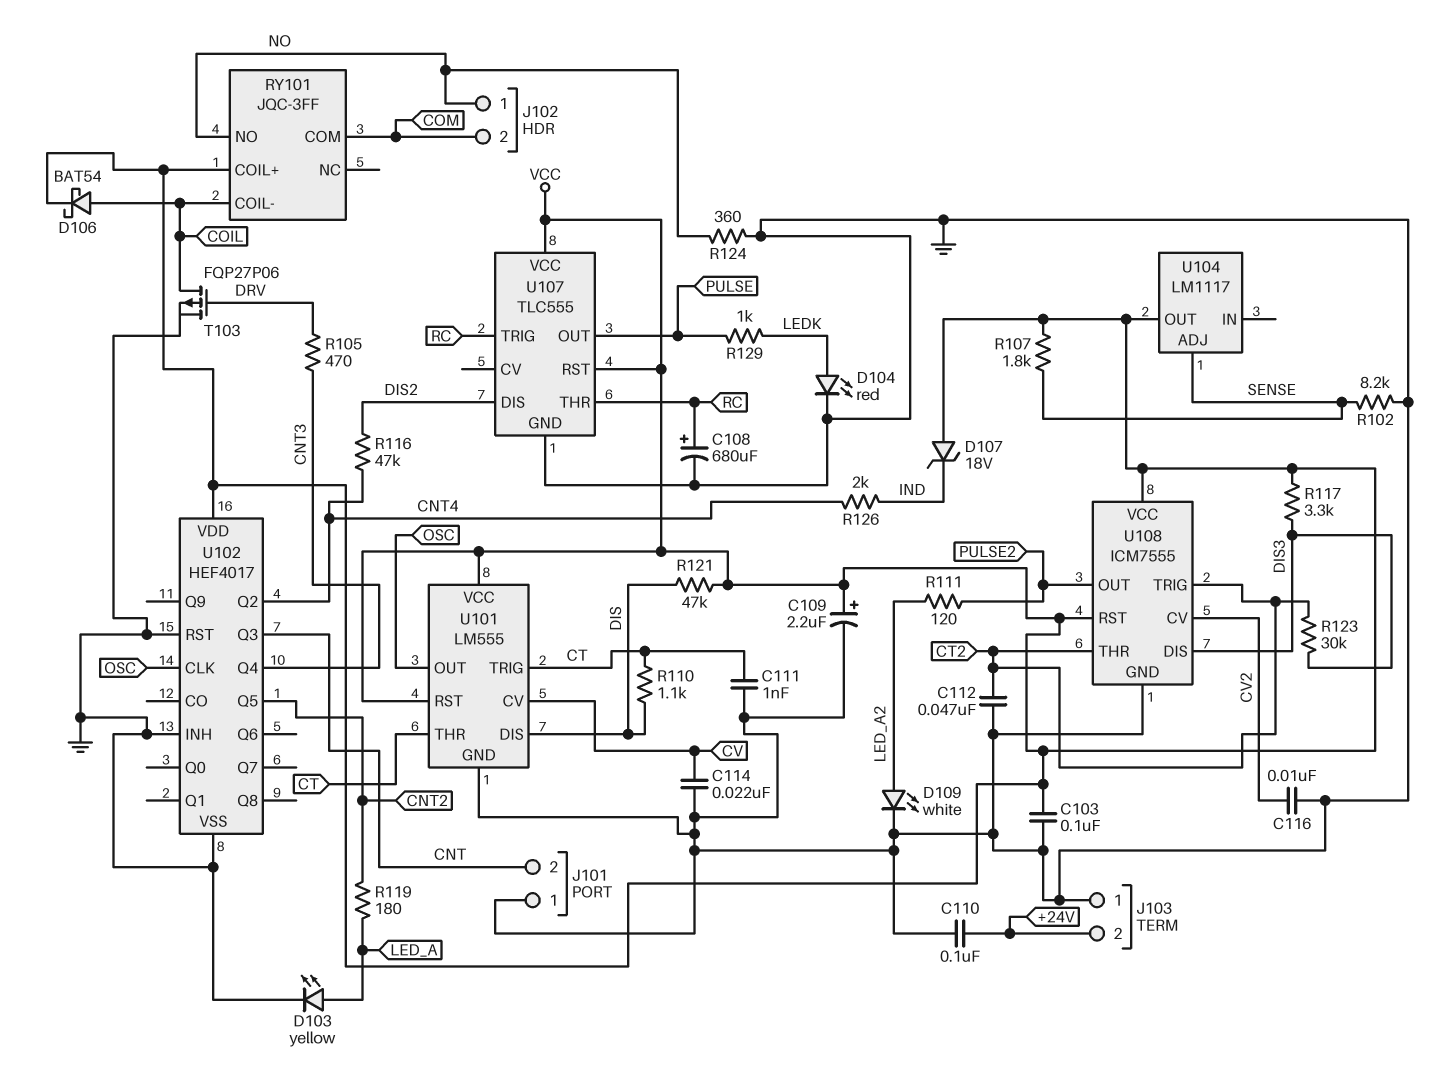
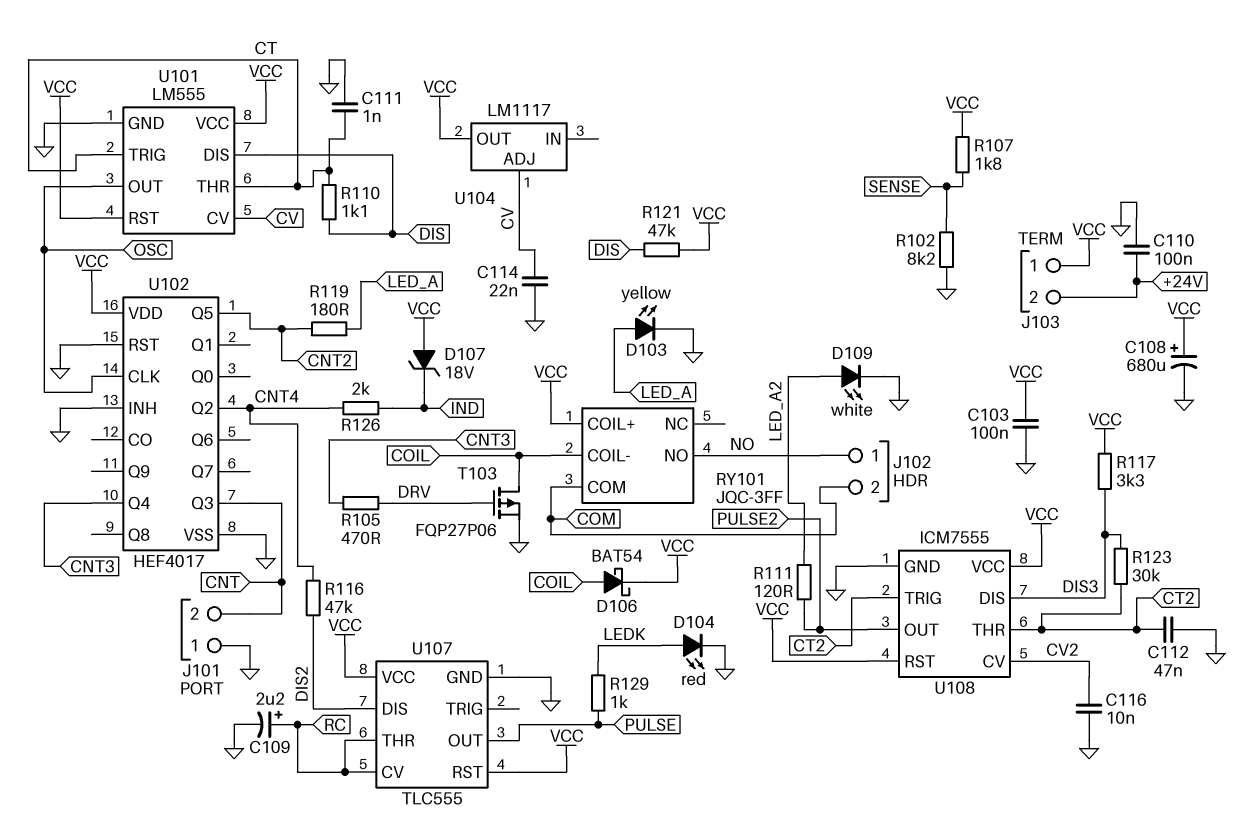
C108: 680uF (plus RC, minus GND) -> 680uF (plus VCC, minus GND)
C109: 2.2uF (plus VCC, minus GND) -> 2.2uF (plus RC, minus GND)
J103 pin 1: GND -> VCC
R124: 360 (GND, NO) -> none
U104 pin ADJ: SENSE -> CV
U107 pin CV: none -> RC
U107 pin TRIG: RC -> none

